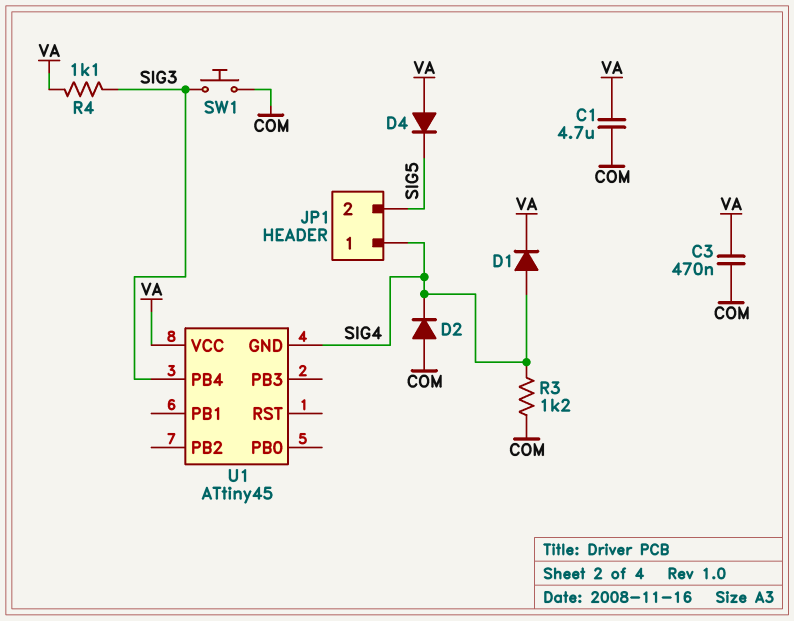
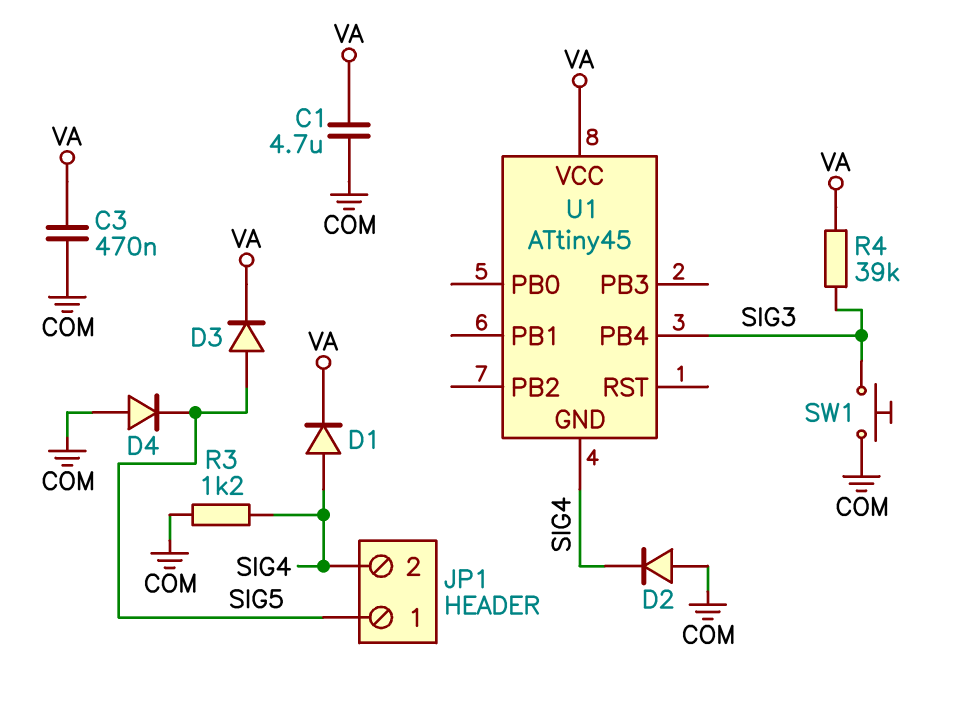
D3: none -> diode (A SIG5, K VA)
D4: diode (A VA, K SIG5) -> diode (A COM, K SIG5)
JP1 pin 1: SIG4 -> SIG5
JP1 pin 2: SIG5 -> SIG4
R4: 1.1k (SIG3, VA) -> 39k (SIG3, VA)

